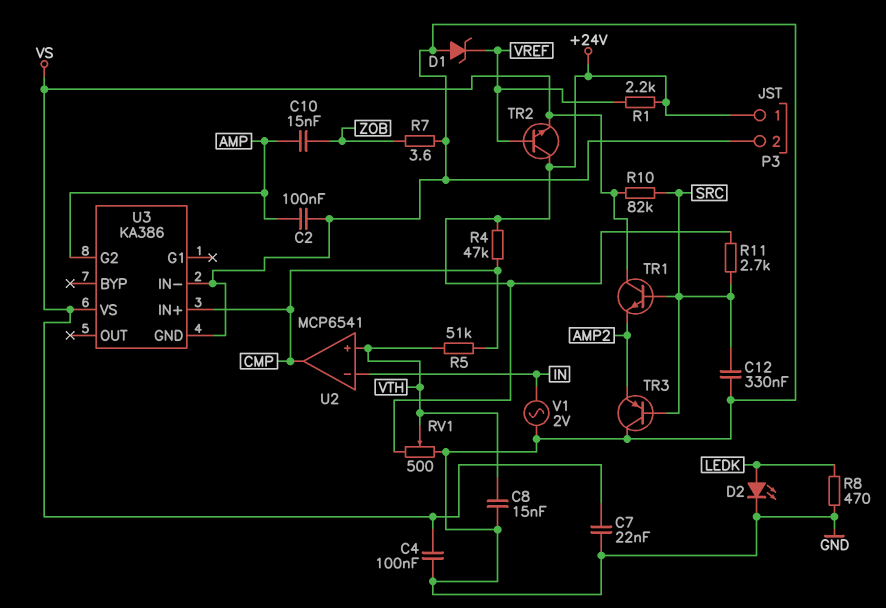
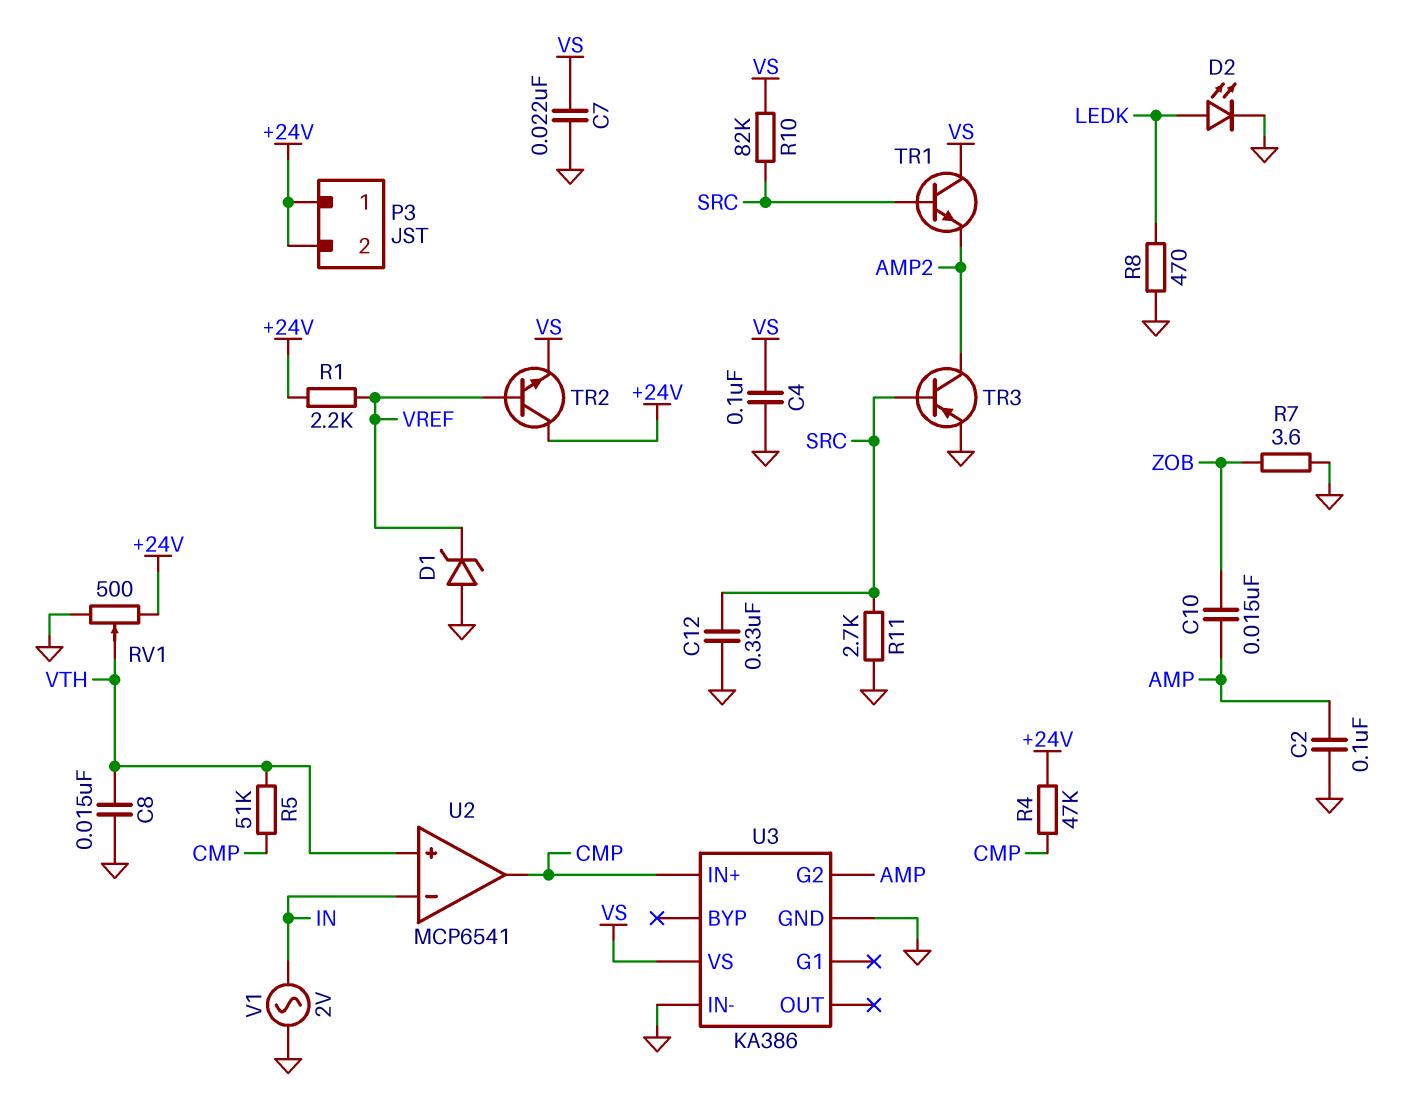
P3 pin 2: GND -> +24V
R11: 2.7k (+24V, SRC) -> 2.7k (GND, SRC)
TR3: PNP (B SRC, C GND, E AMP2) -> PNP (B SRC, C AMP2, E GND)

